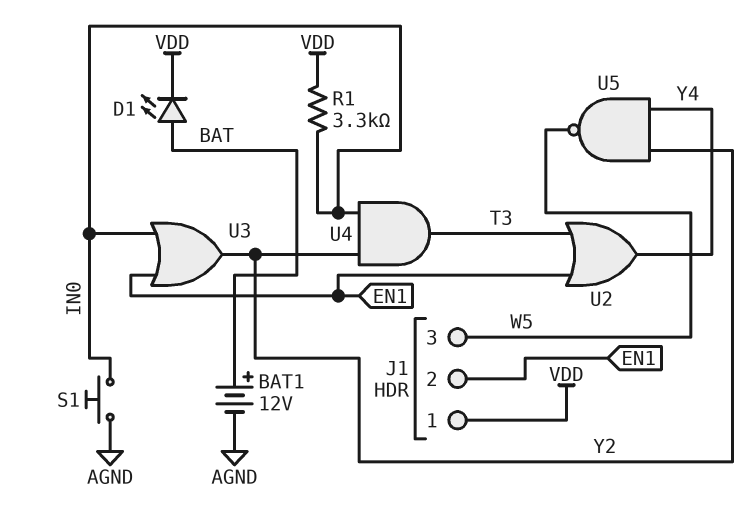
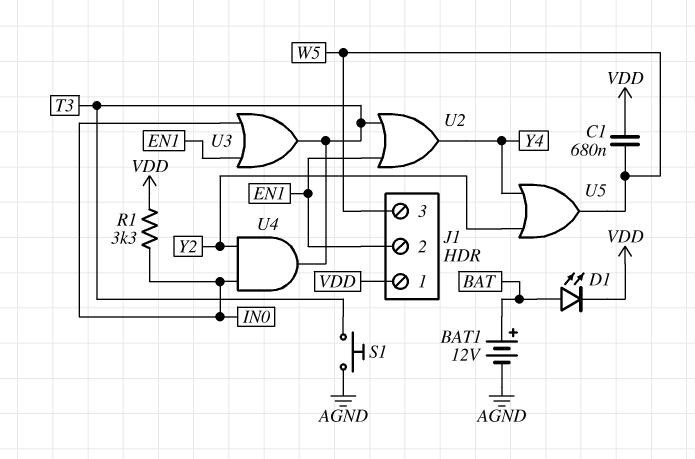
C1: none -> 680nF (VDD, W5)
S1: button (AGND, IN0) -> button (AGND, T3)
U3: OR (in EN1, in IN0, out Y2) -> OR (in EN1, in IN0, out T3)
U5: NAND (in Y2, in Y4, out W5) -> OR (in Y2, in Y4, out W5)

